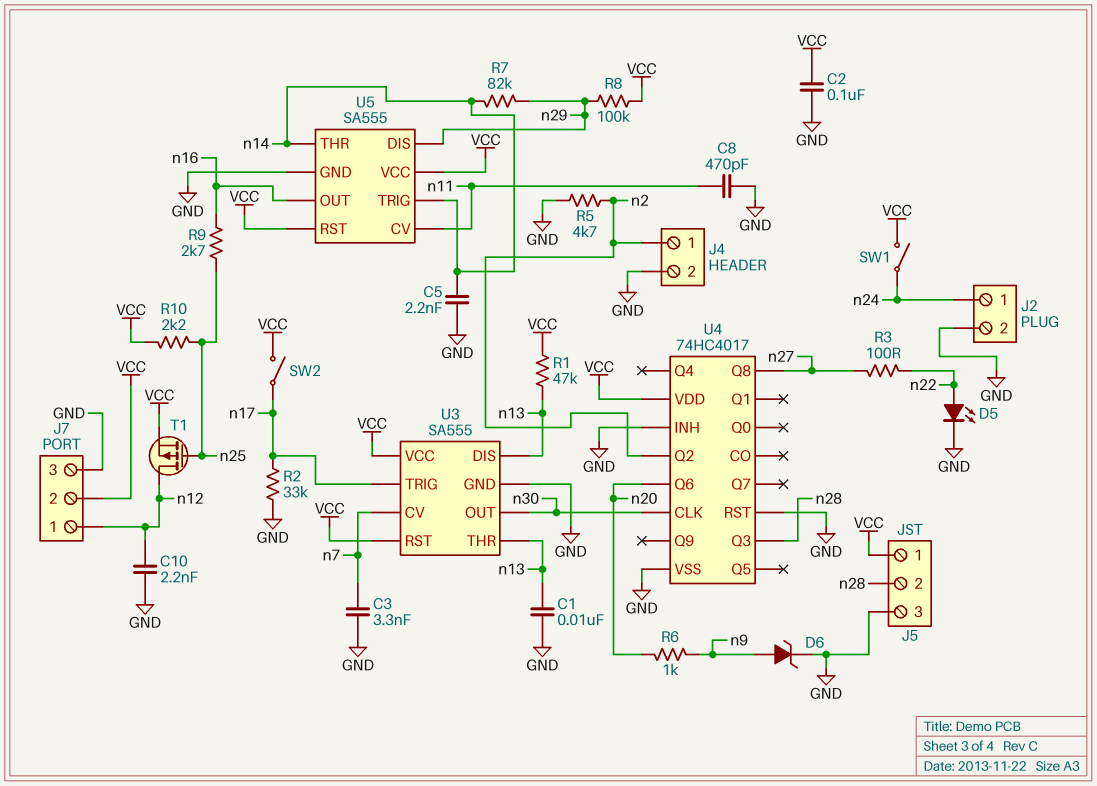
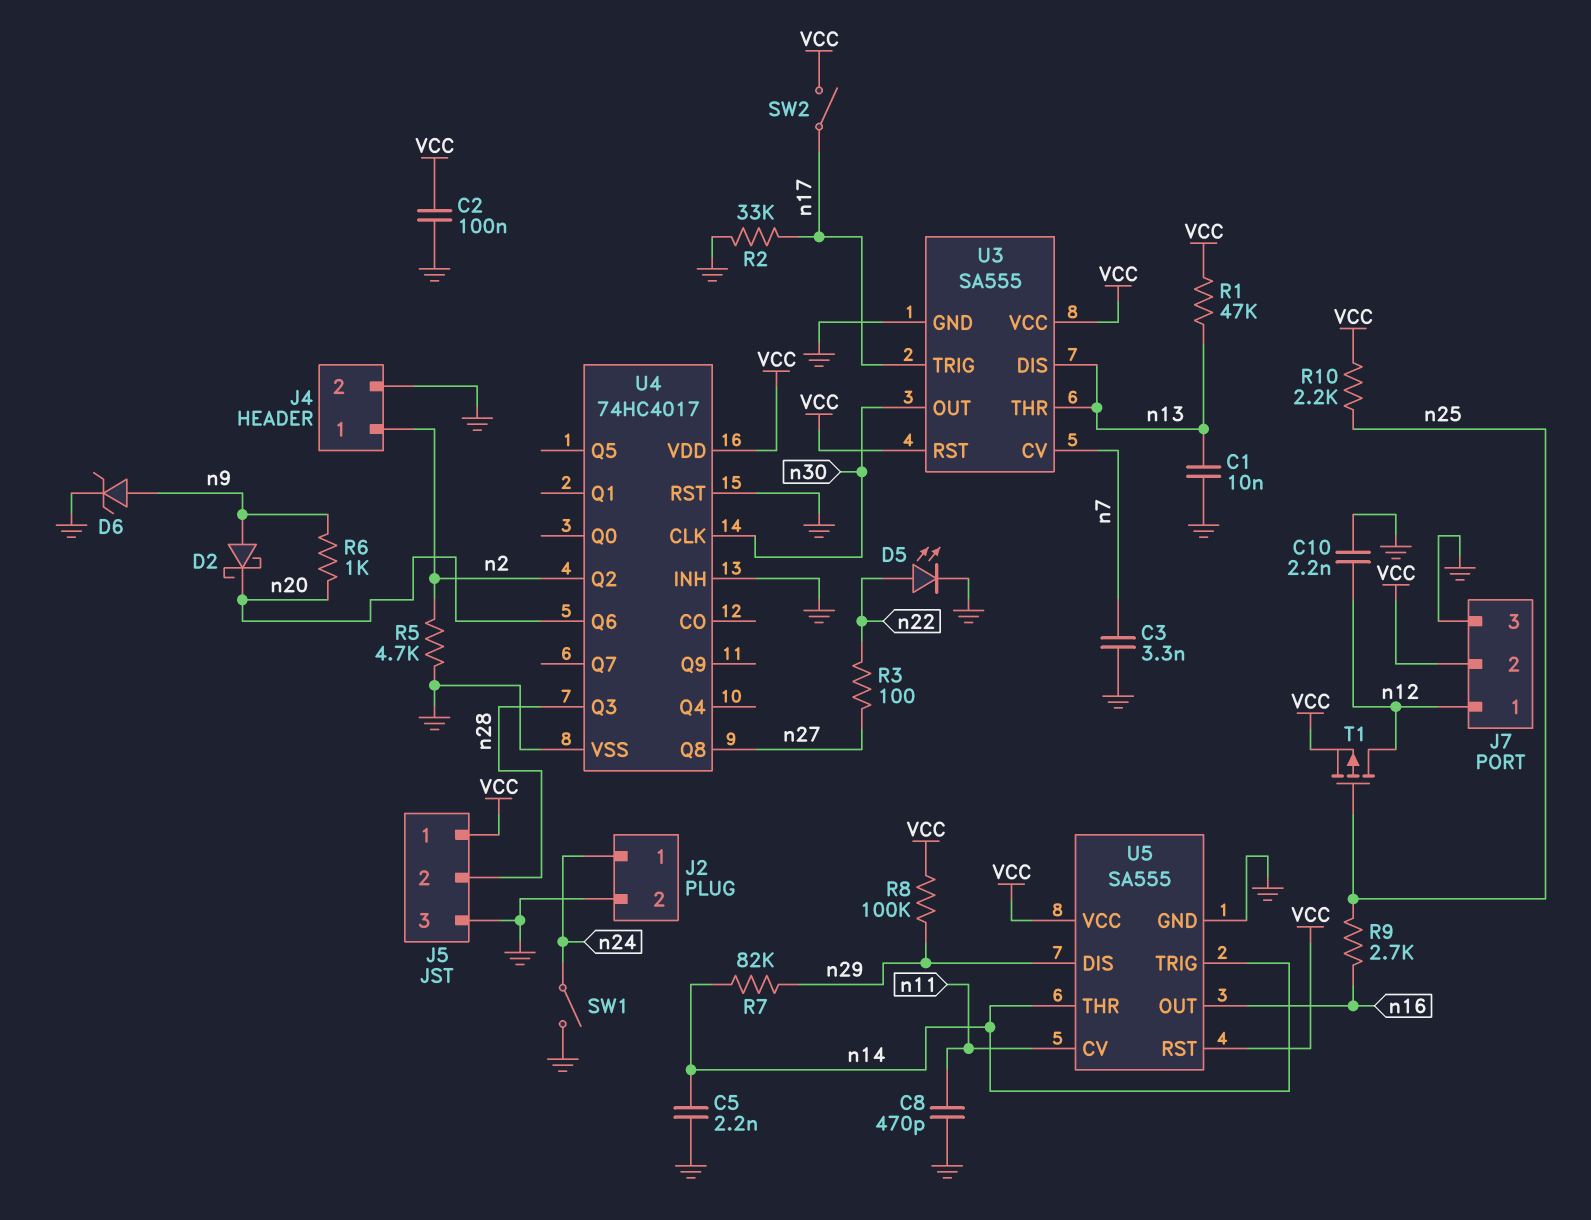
D2: none -> schottky (A n9, K n20)
SW1: switch (VCC, n24) -> switch (GND, n24)

